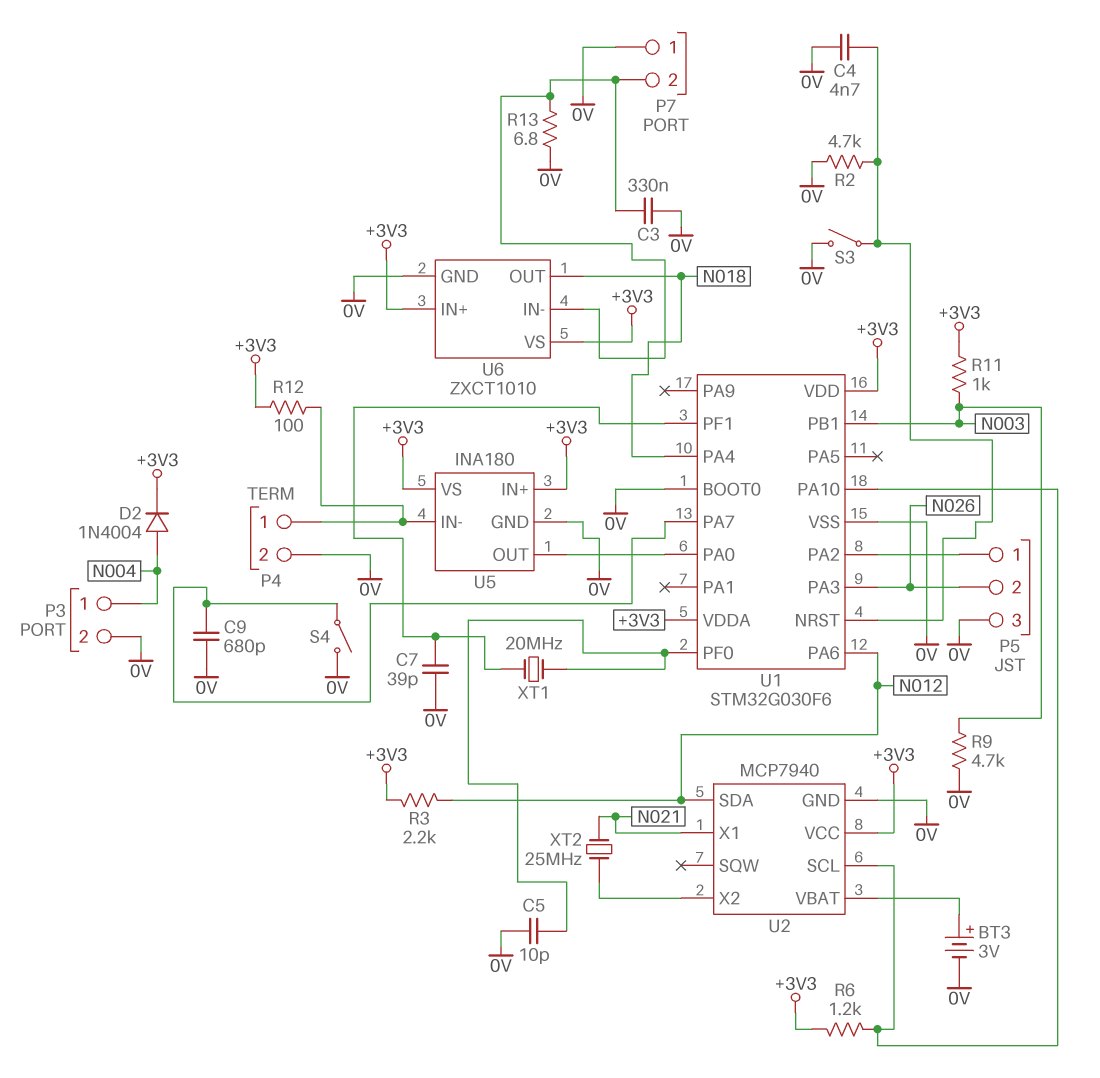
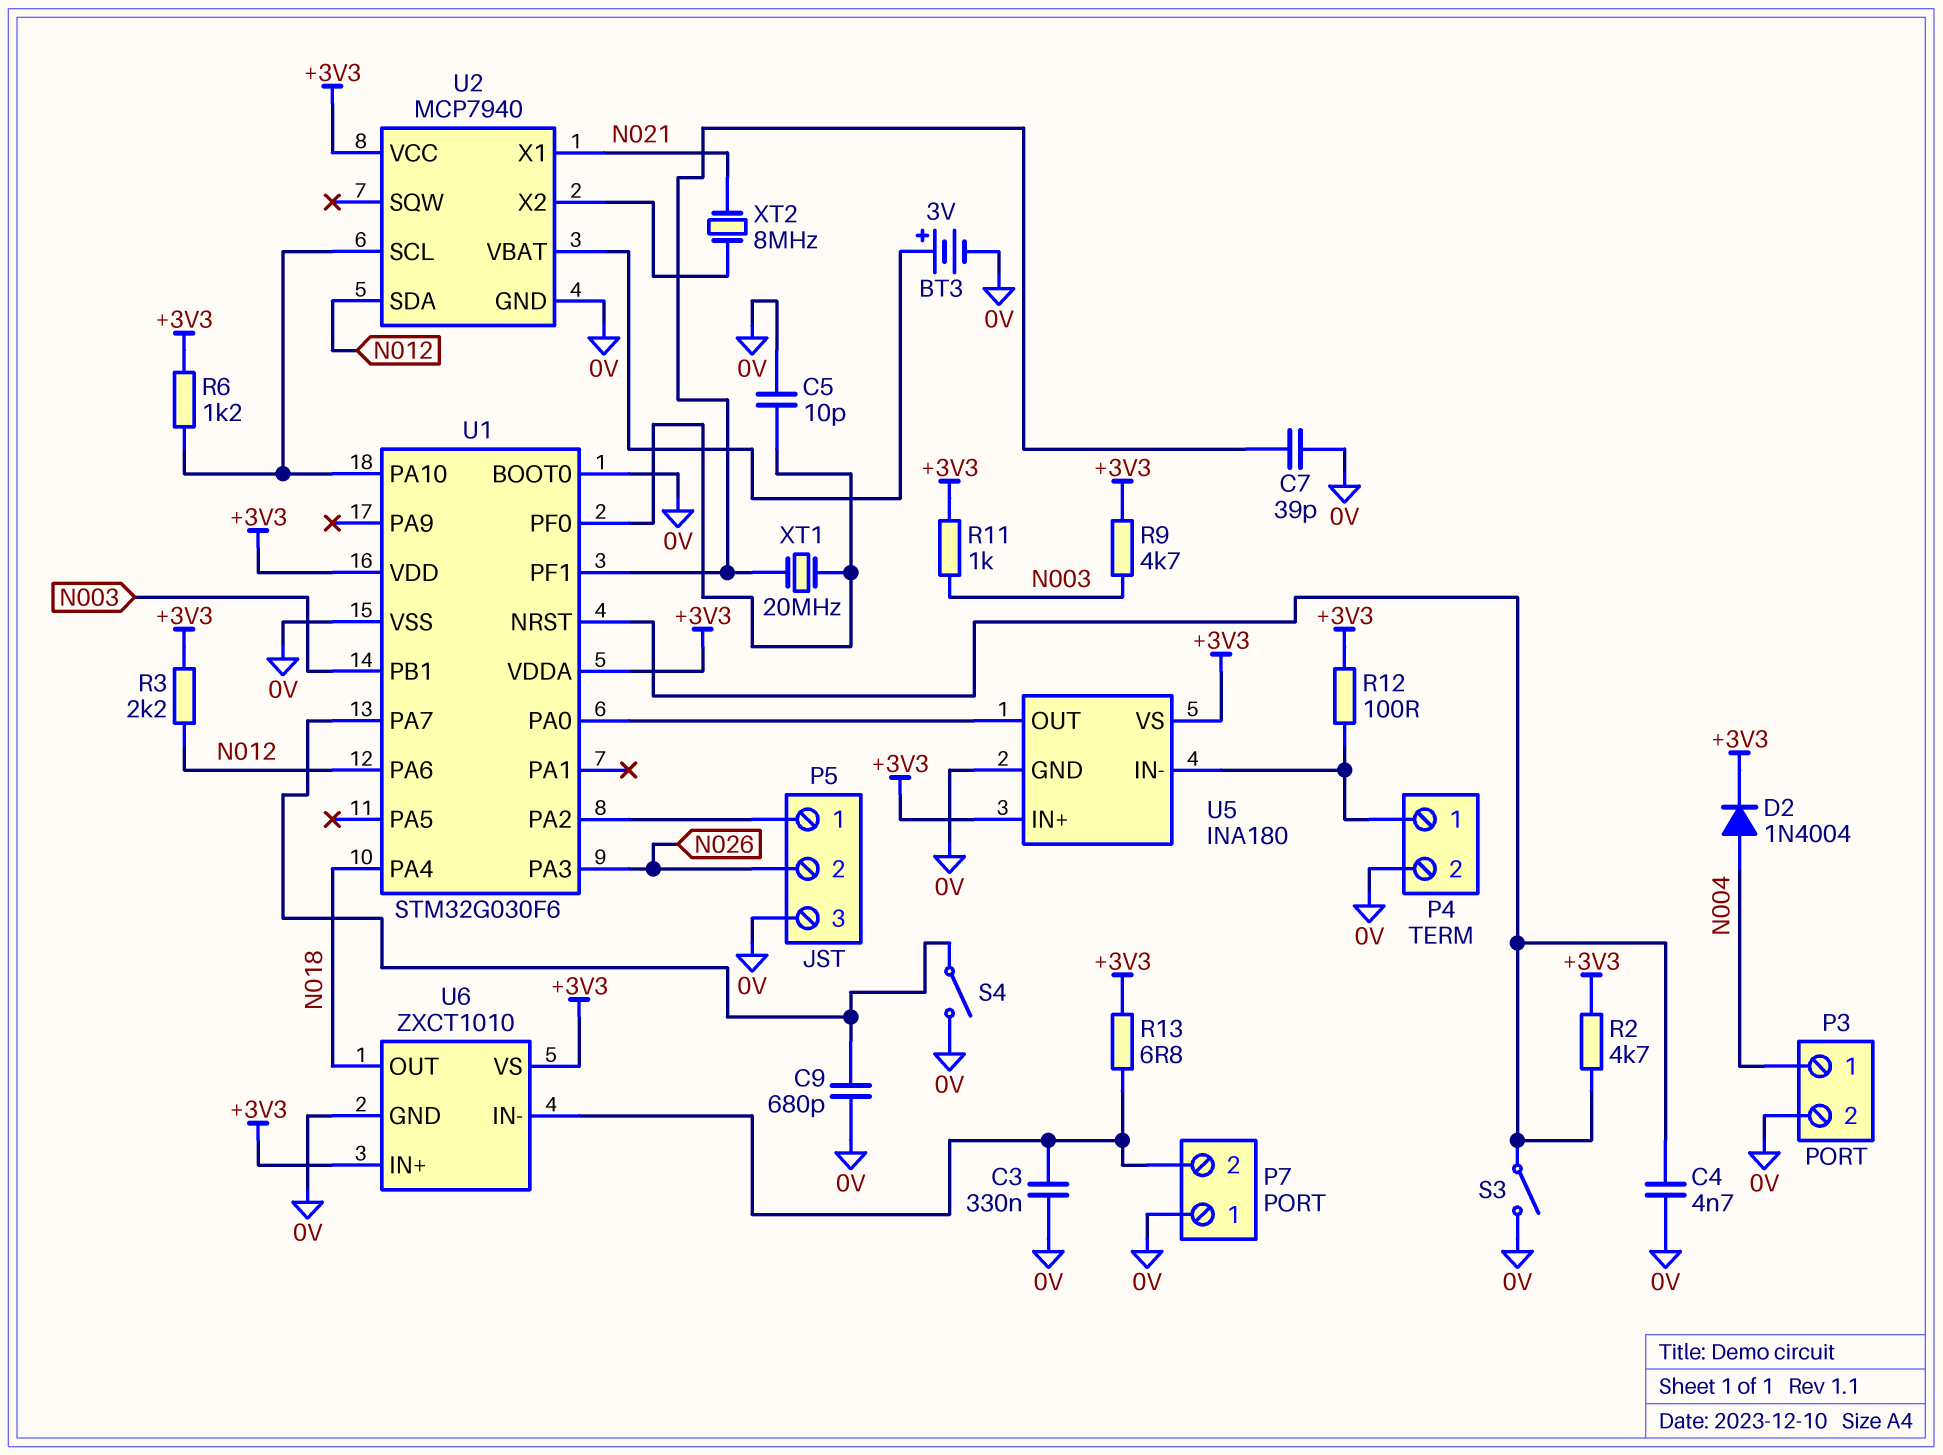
R2: 4.7k (0V, U1/NRST) -> 4.7k (+3V3, U1/NRST)
R9: 4.7k (0V, N003) -> 4.7k (+3V3, N003)
R13: 6.8 (0V, P7/2) -> 6.8 (+3V3, P7/2)
XT2: 25MHz (N021, U2/X2) -> 8MHz (N021, U2/X2)

